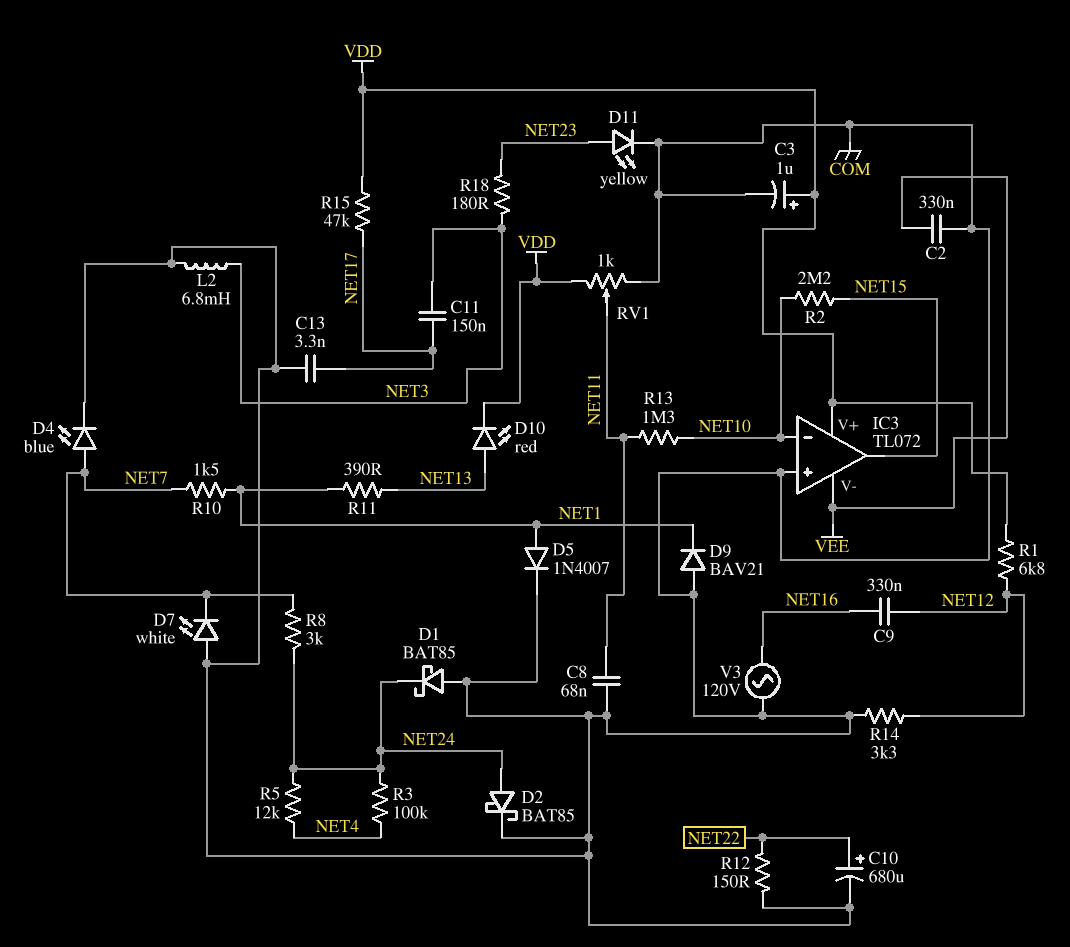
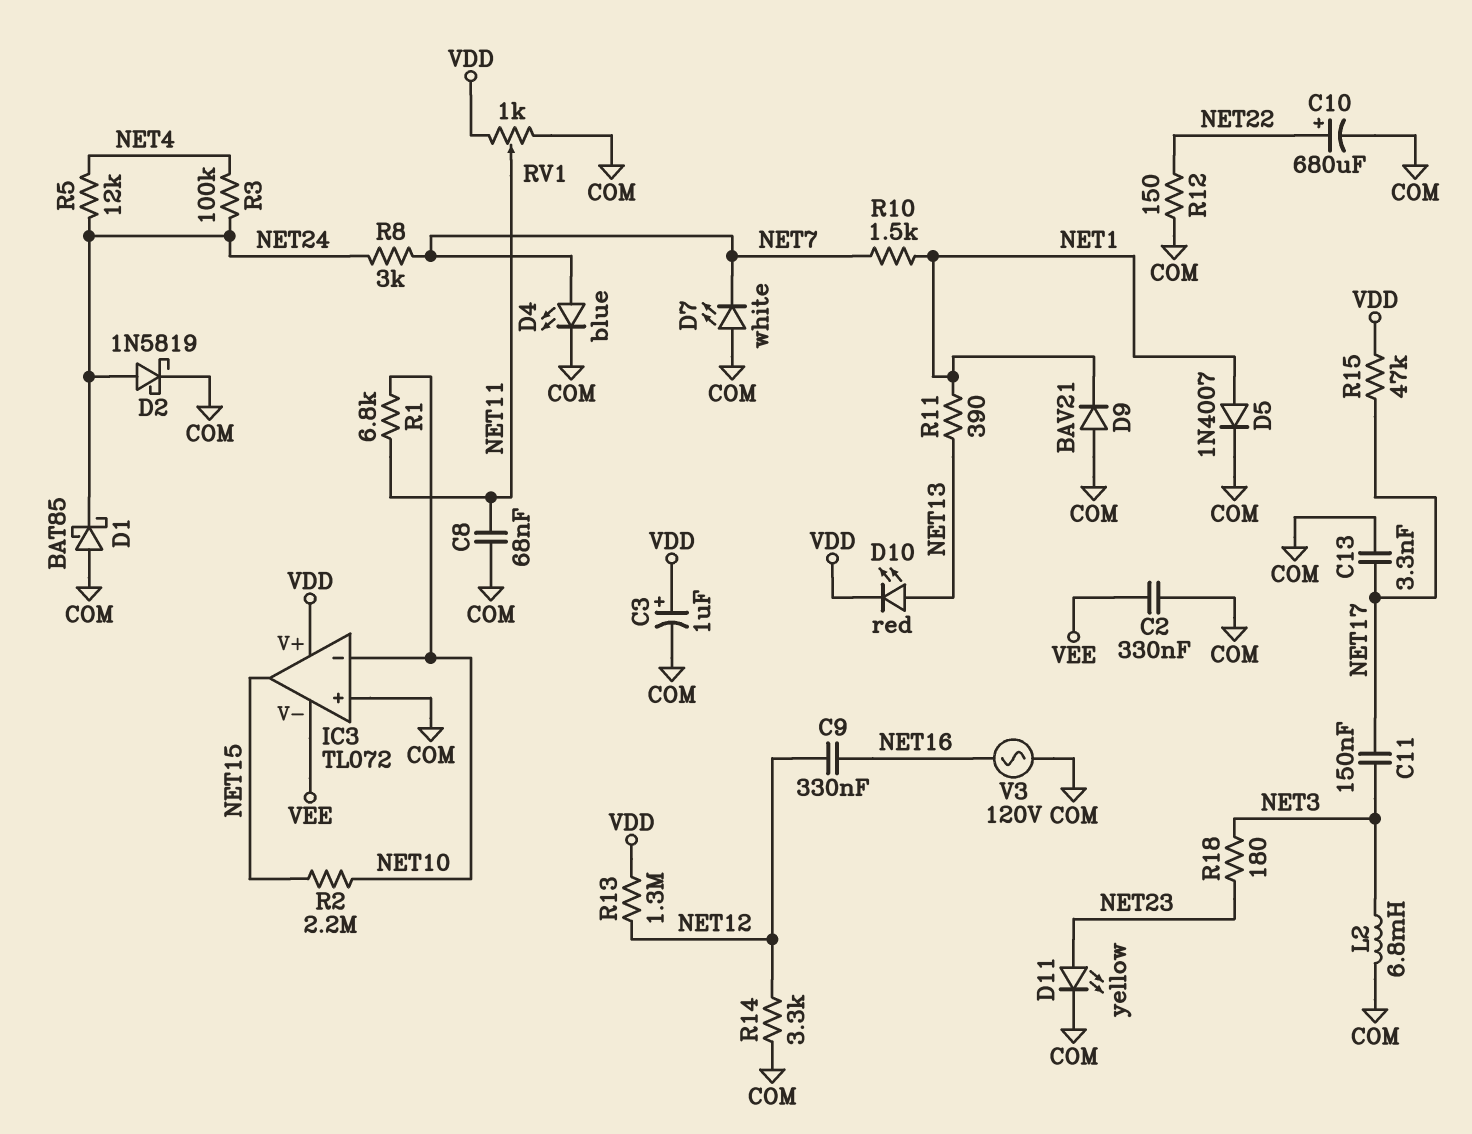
D2: schottky BAT85 (A NET24, K COM) -> schottky 1N5819 (A NET24, K COM)
R1: 6.8k (NET12, VDD) -> 6.8k (NET10, NET11)
R13: 1.3M (NET10, NET11) -> 1.3M (NET12, VDD)

